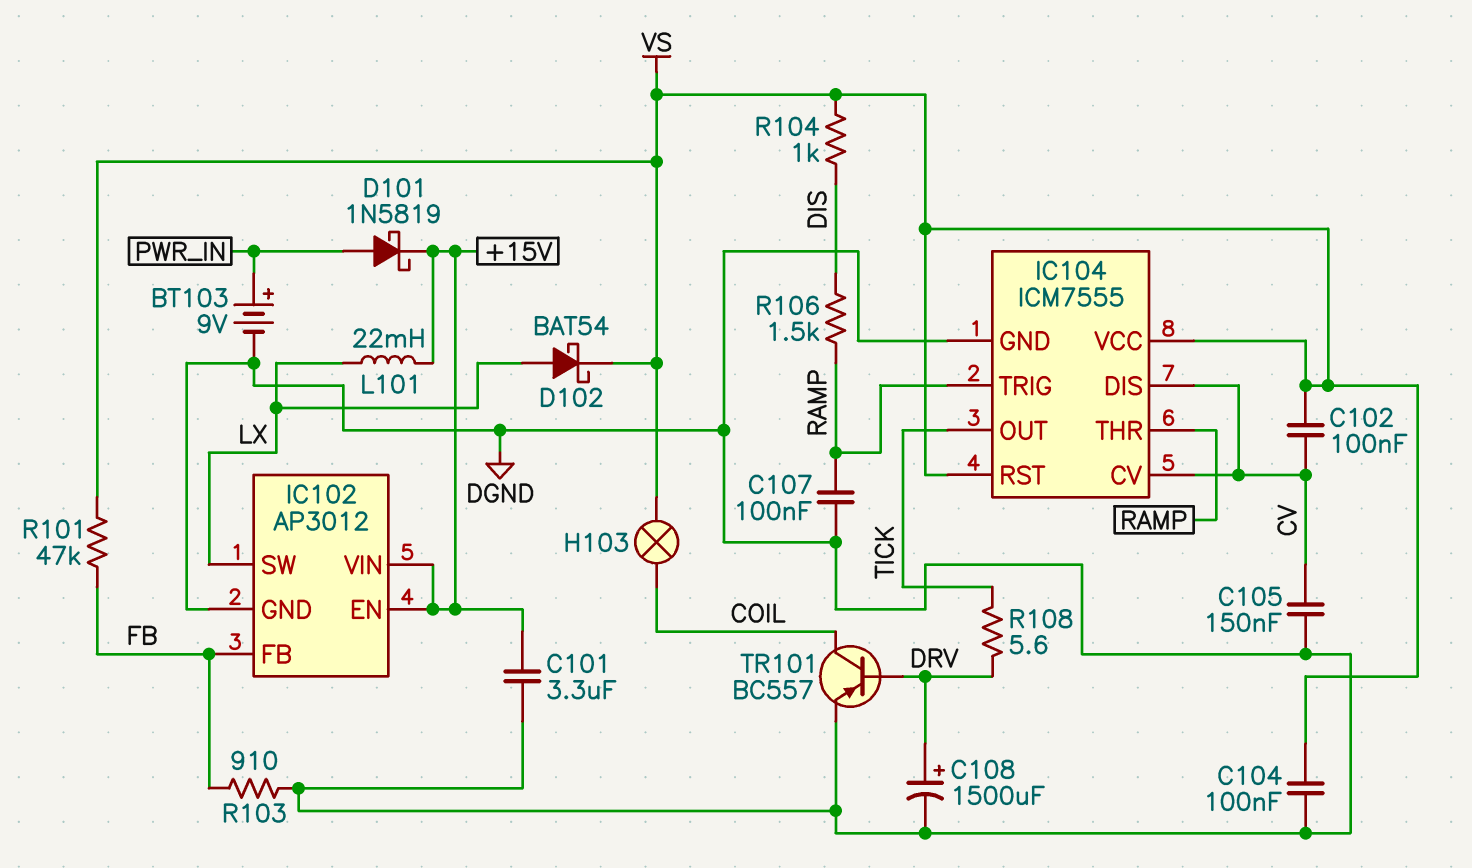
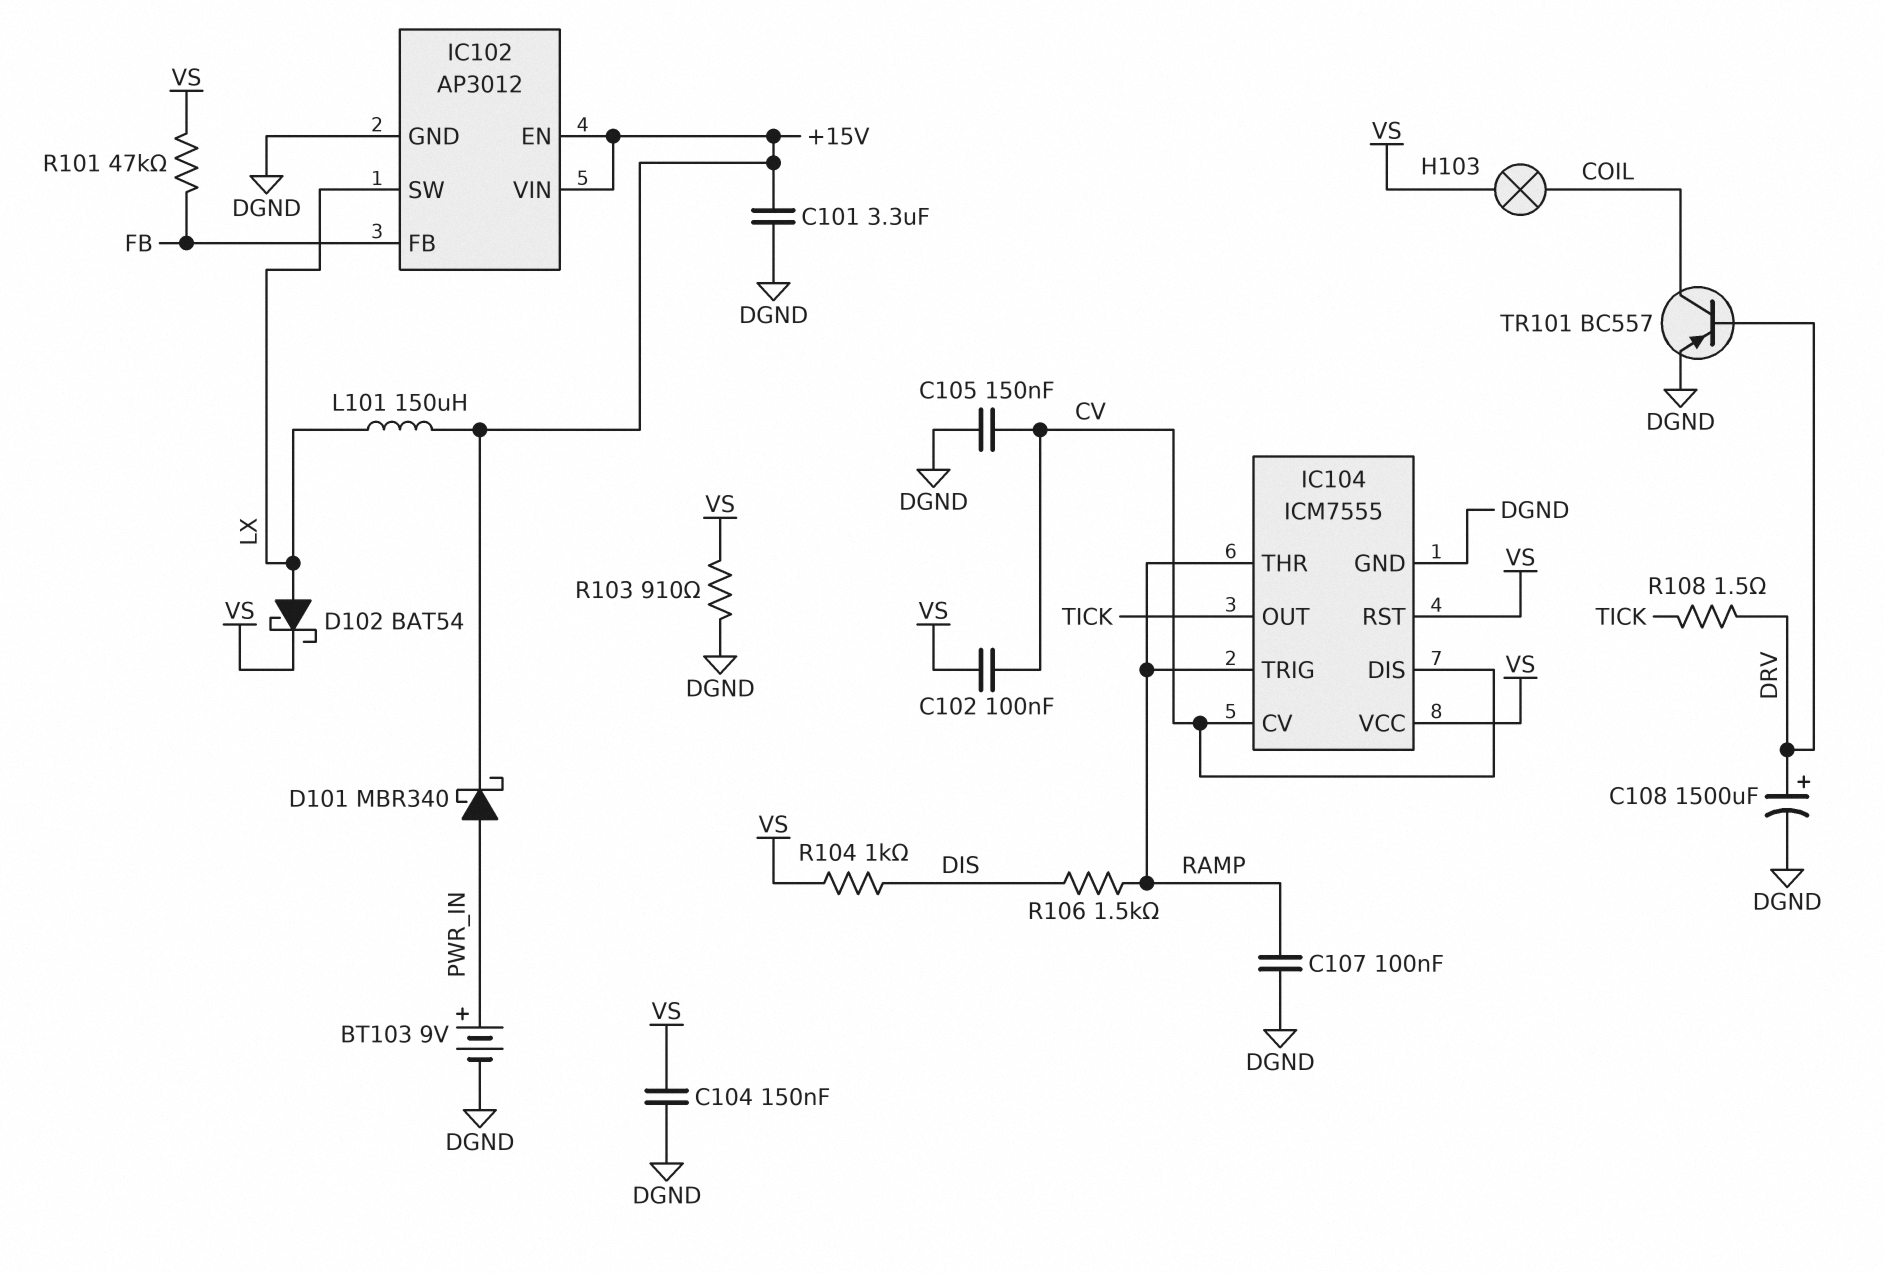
C104: 100nF (DGND, VS) -> 150nF (DGND, VS)
D101: schottky 1N5819 (A PWR_IN, K +15V) -> schottky MBR340 (A PWR_IN, K +15V)
L101: 22mH (+15V, LX) -> 150uH (+15V, LX)
R103: 910 (DGND, FB) -> 910 (DGND, VS)
R108: 5.6 (DRV, TICK) -> 1.5 (DRV, TICK)

